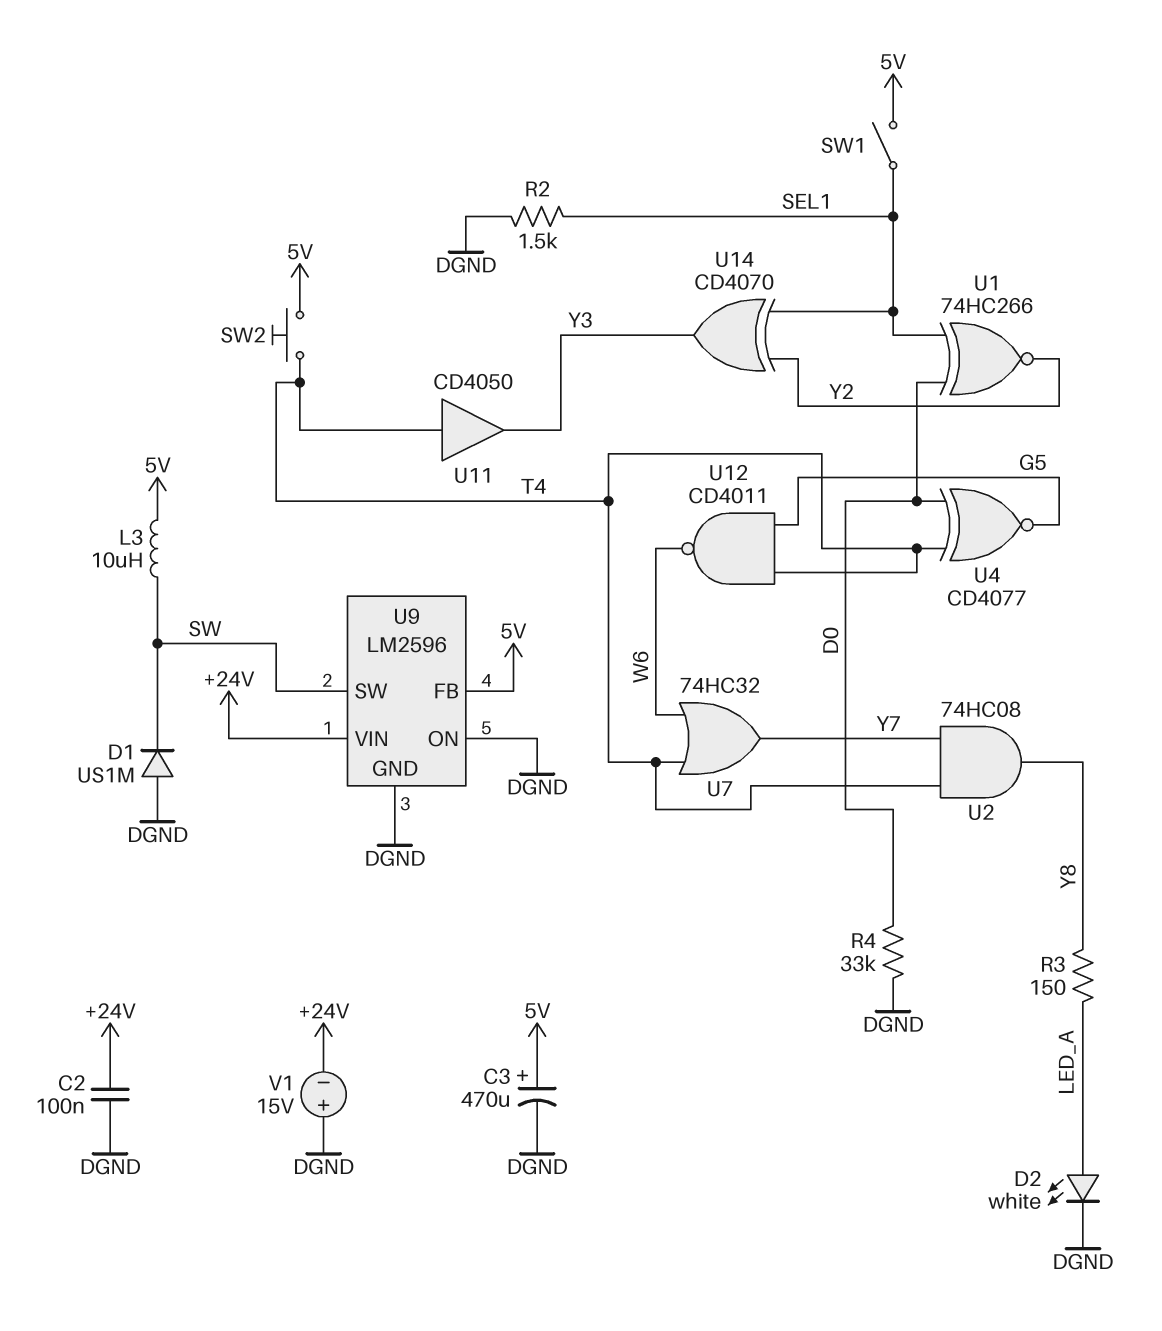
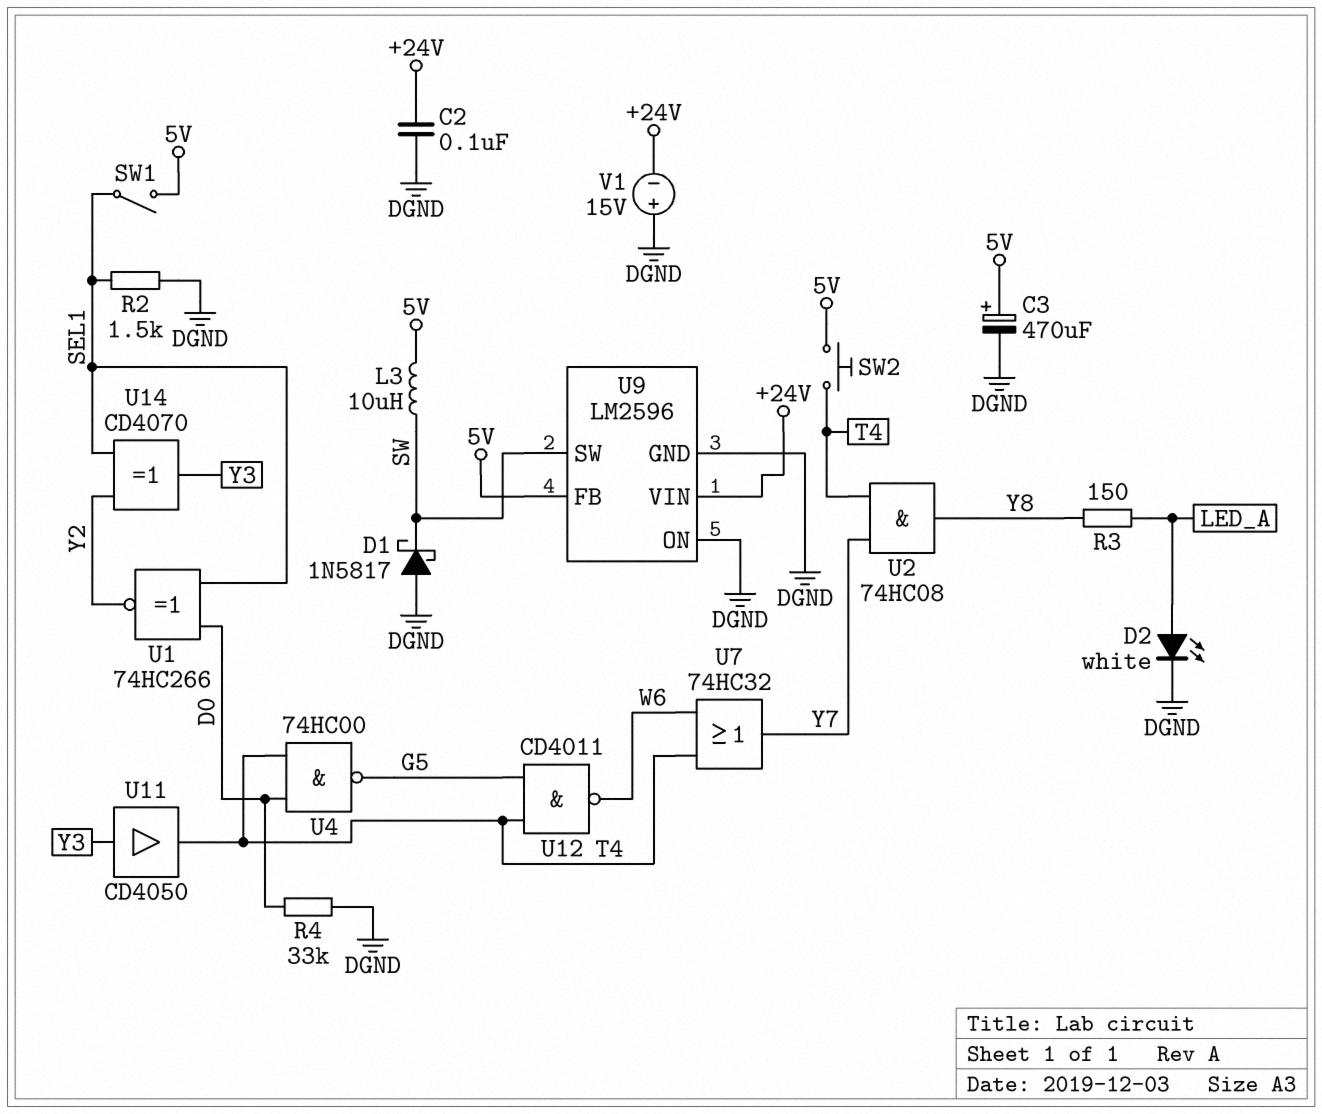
D1: diode US1M (A DGND, K SW) -> schottky 1N5817 (A DGND, K SW)
U4: XNOR CD4077 (in D0, in T4, out G5) -> NAND 74HC00 (in D0, in T4, out G5)
U11: buffer CD4050 (in T4, out Y3) -> buffer CD4050 (in Y3, out T4)

